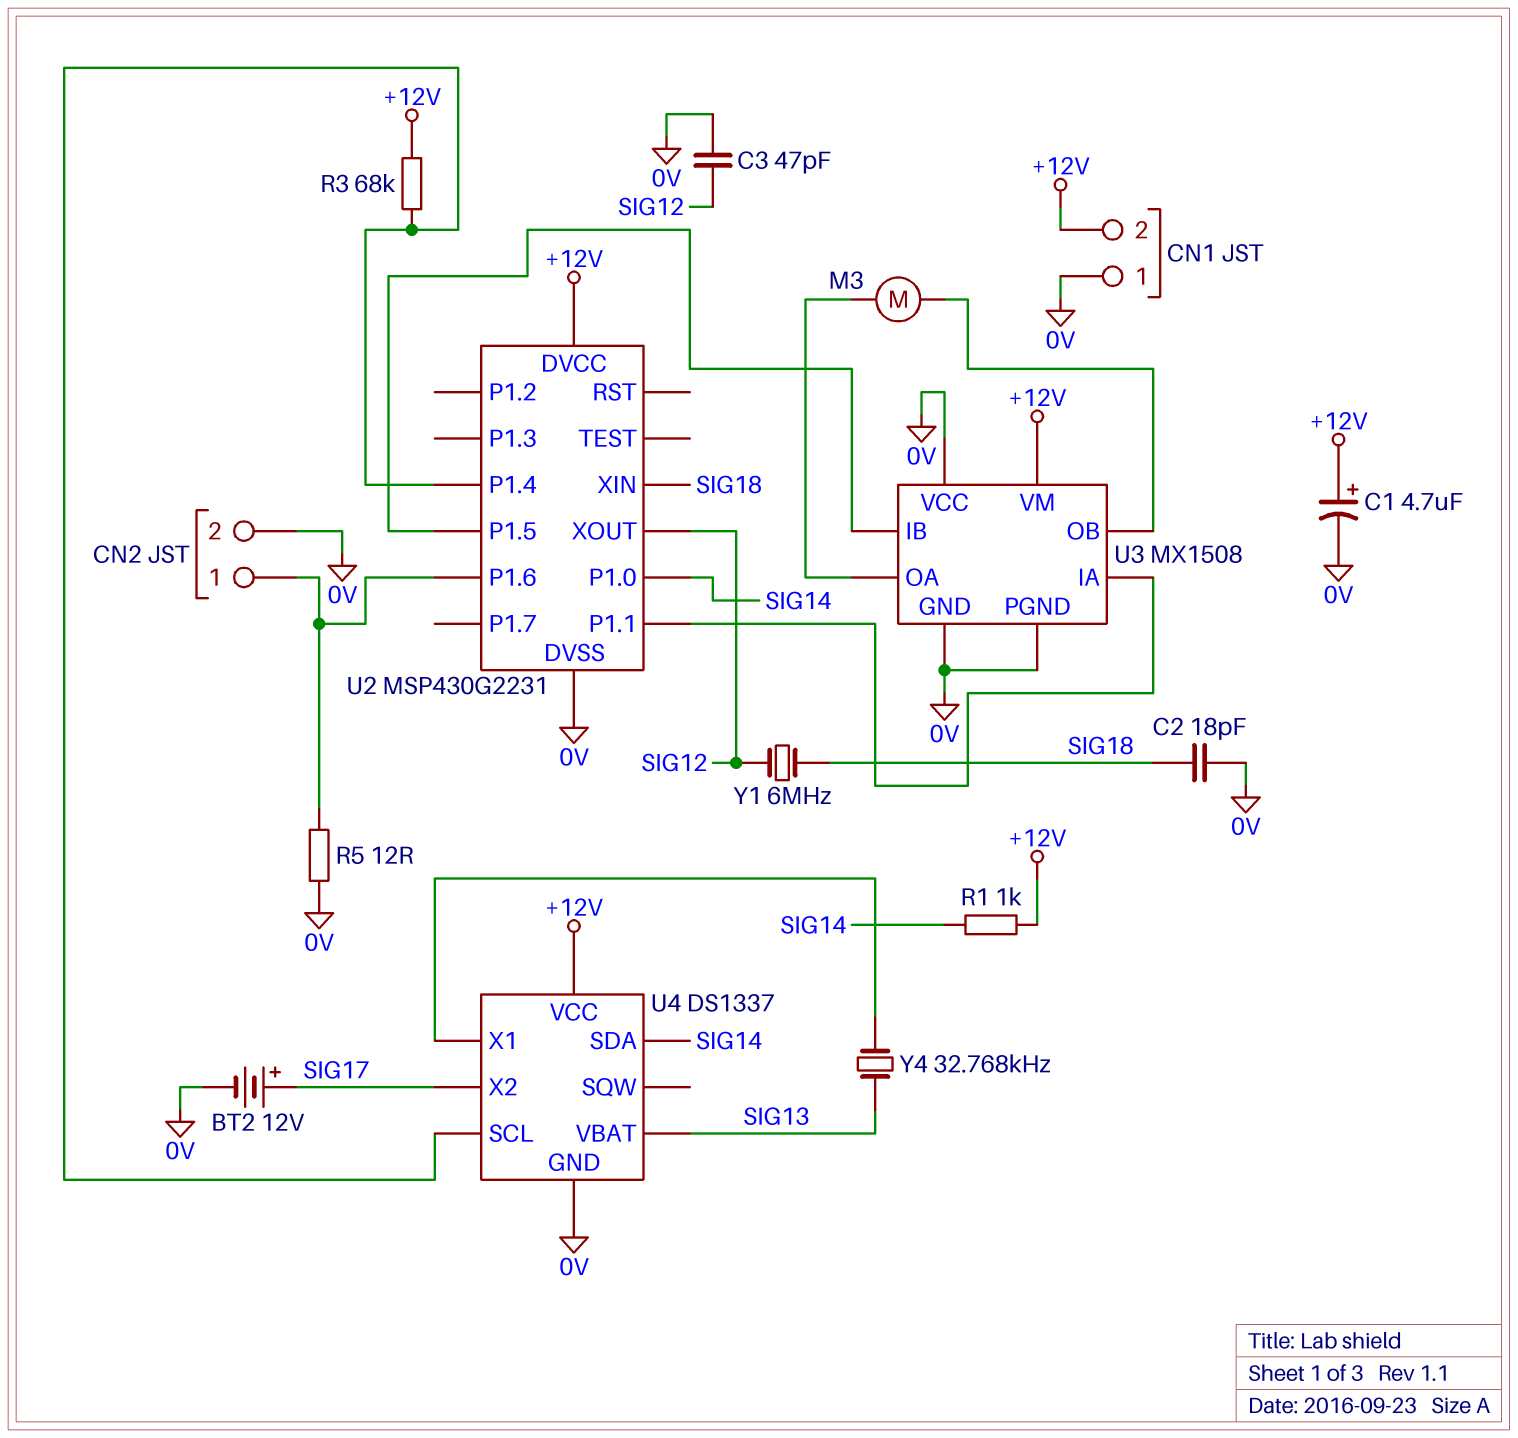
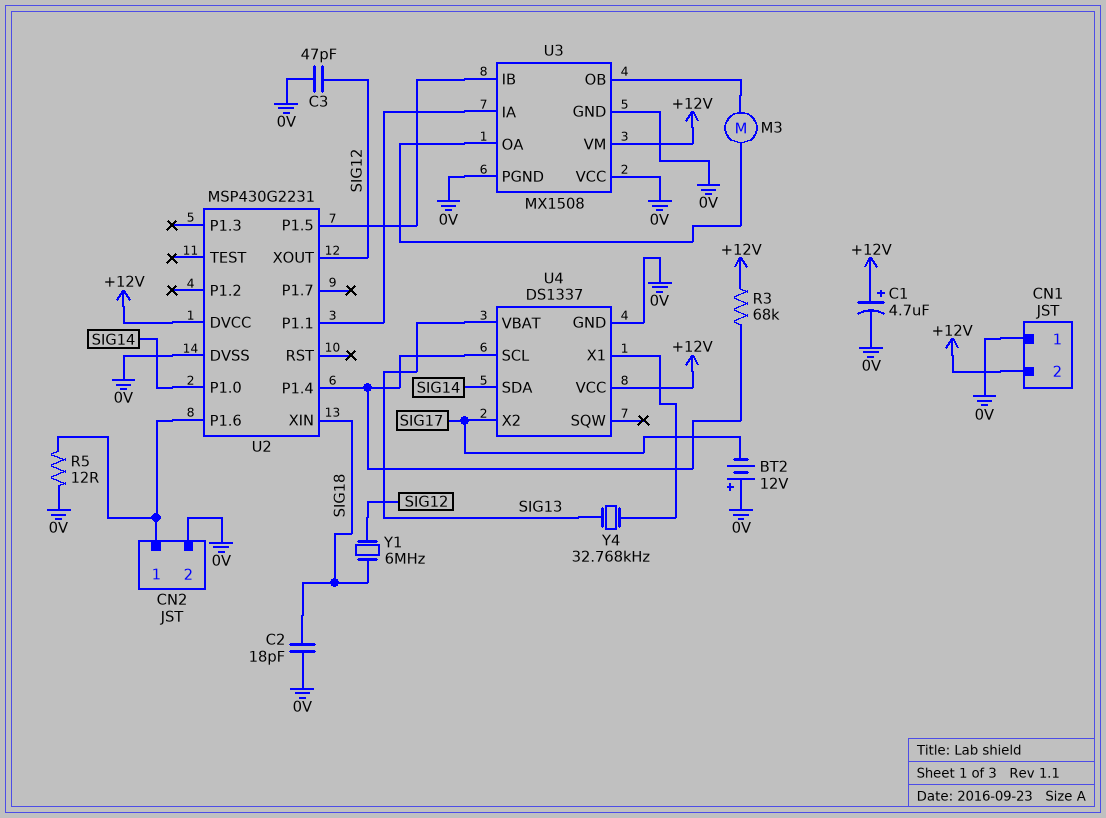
BT2: 12V (plus SIG17, minus 0V) -> 12V (plus 0V, minus SIG17)
R1: 1k (+12V, SIG14) -> none

